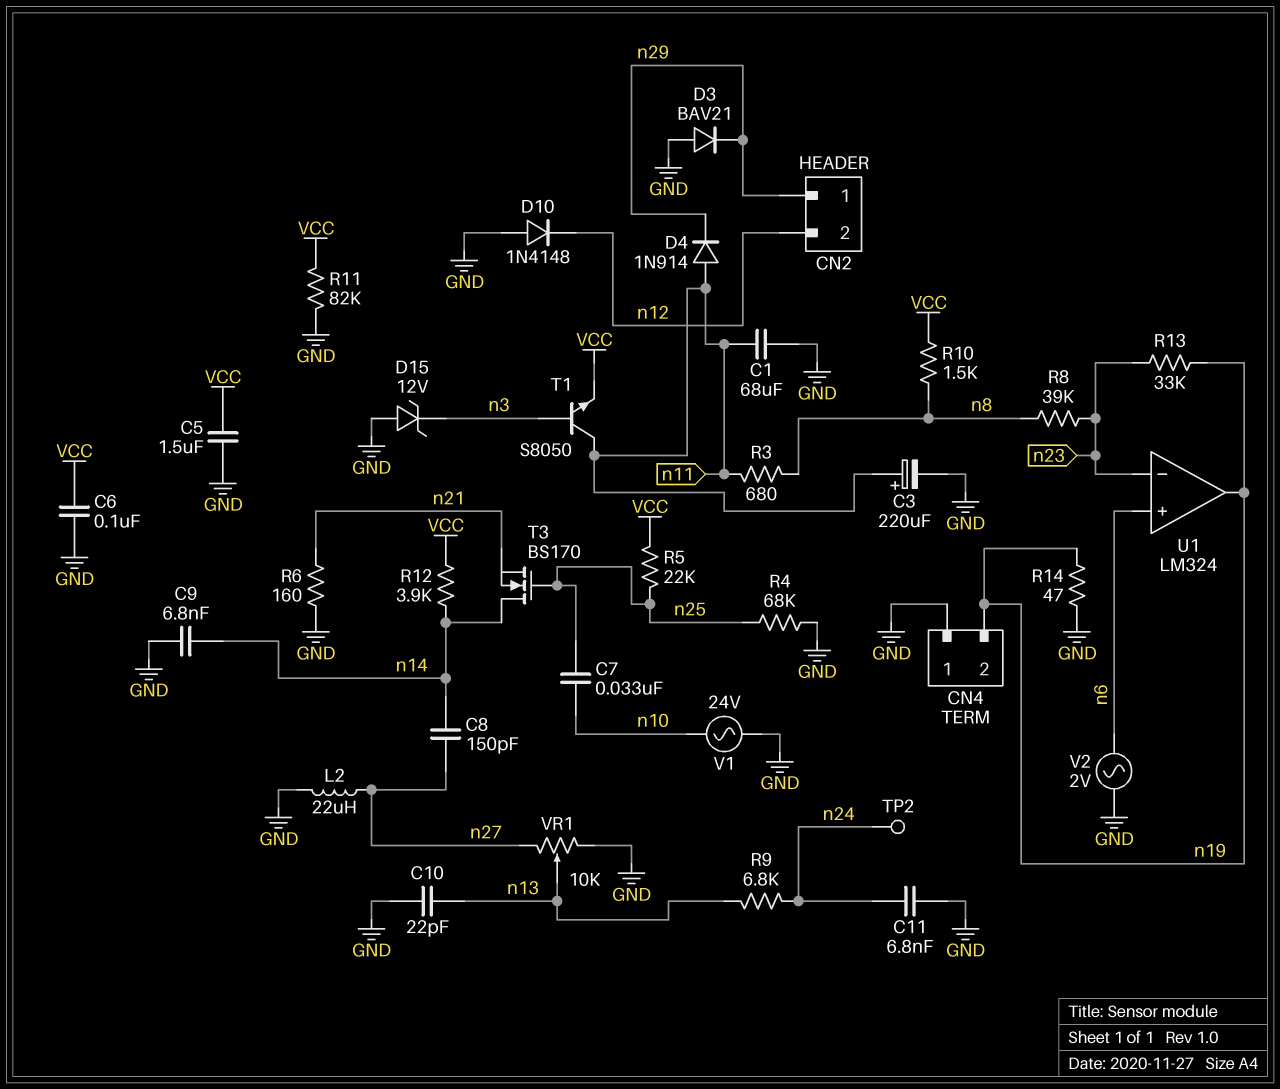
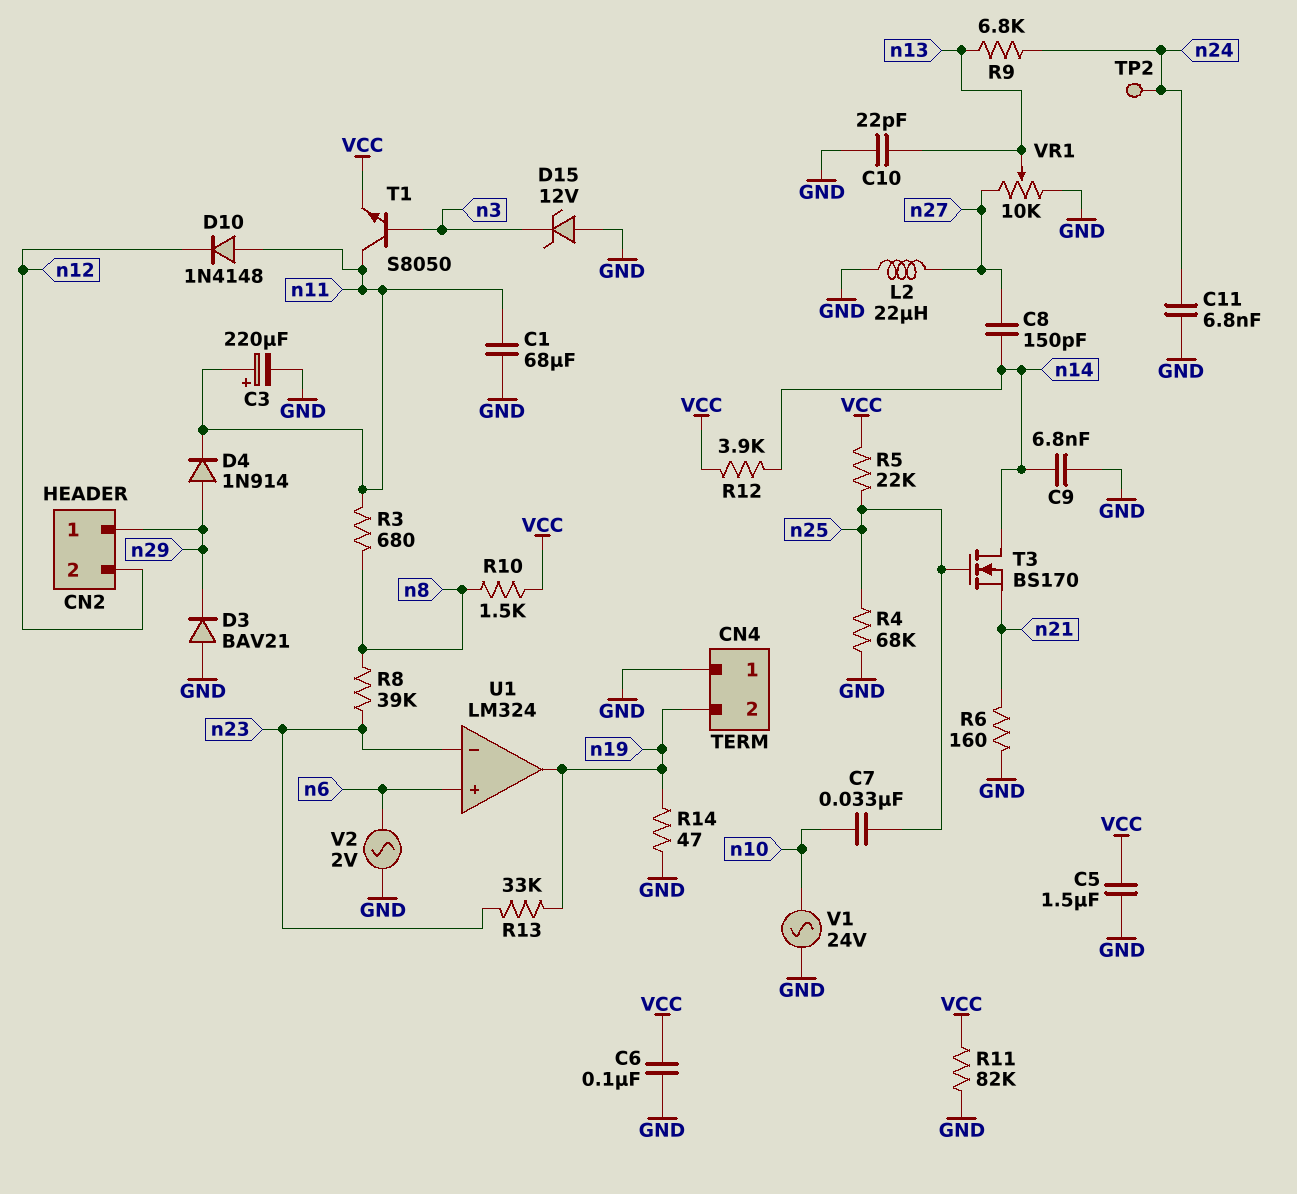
D4: diode 1N914 (A n11, K n29) -> diode 1N914 (A n29, K n11)
D10: diode 1N4148 (A GND, K n12) -> diode 1N4148 (A n11, K n12)

